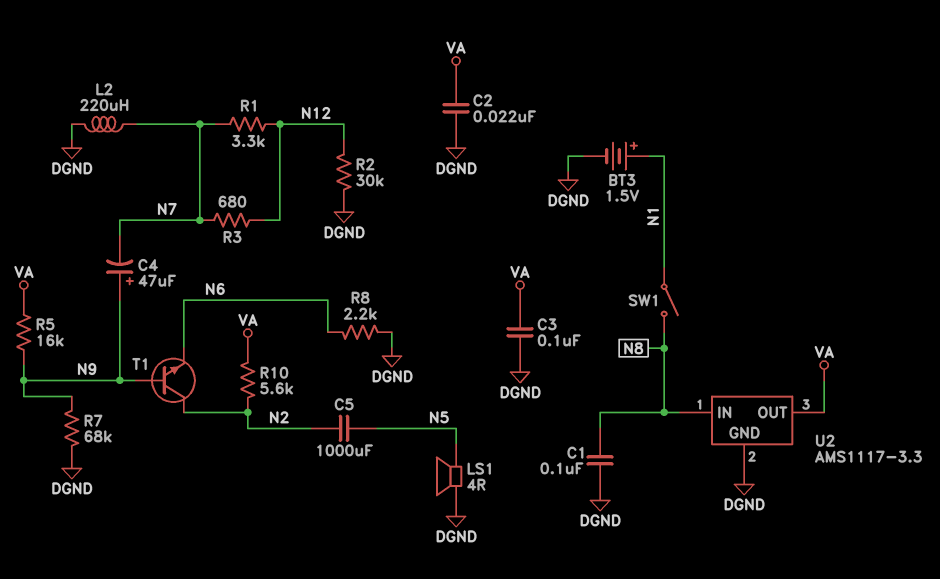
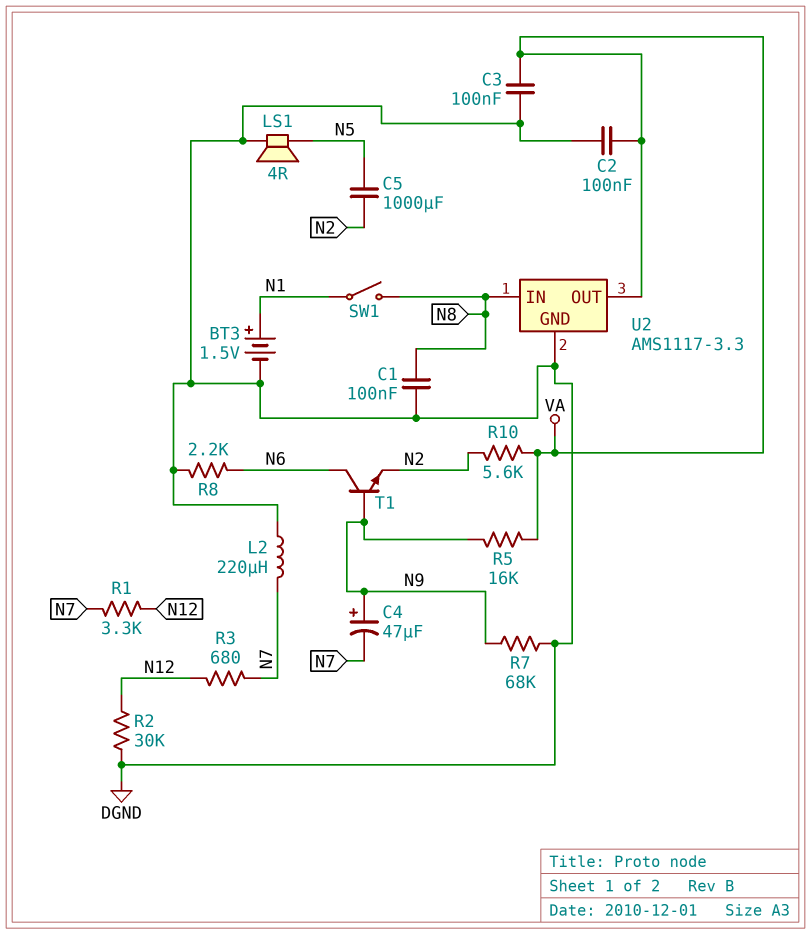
C2: 22nF (DGND, VA) -> 100nF (DGND, VA)
T1: NPN (B N9, C N2, E N6) -> NPN (B N9, C N6, E N2)

